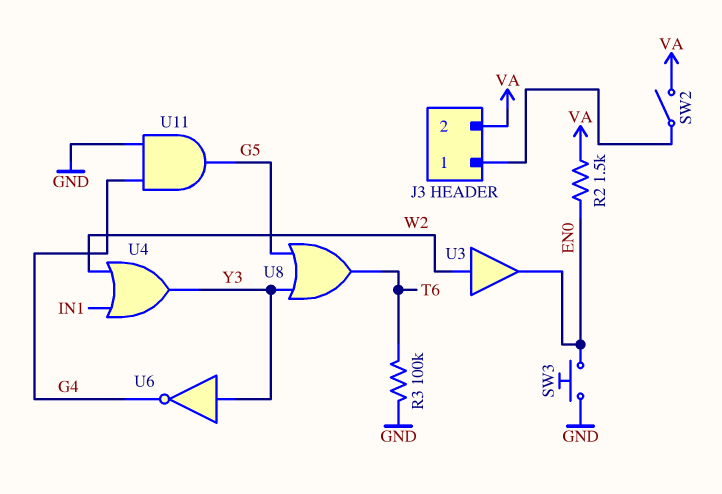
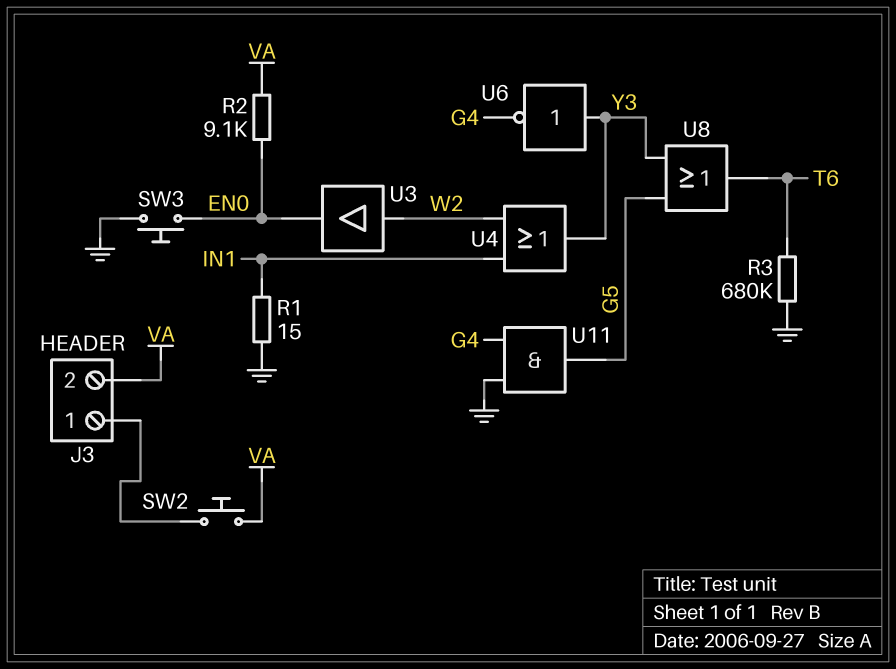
R1: none -> 15 (GND, IN1)
R2: 1.5k (EN0, VA) -> 9.1k (EN0, VA)
R3: 100k (GND, T6) -> 680k (GND, T6)
SW2: switch (J3/1, VA) -> button (J3/1, VA)

